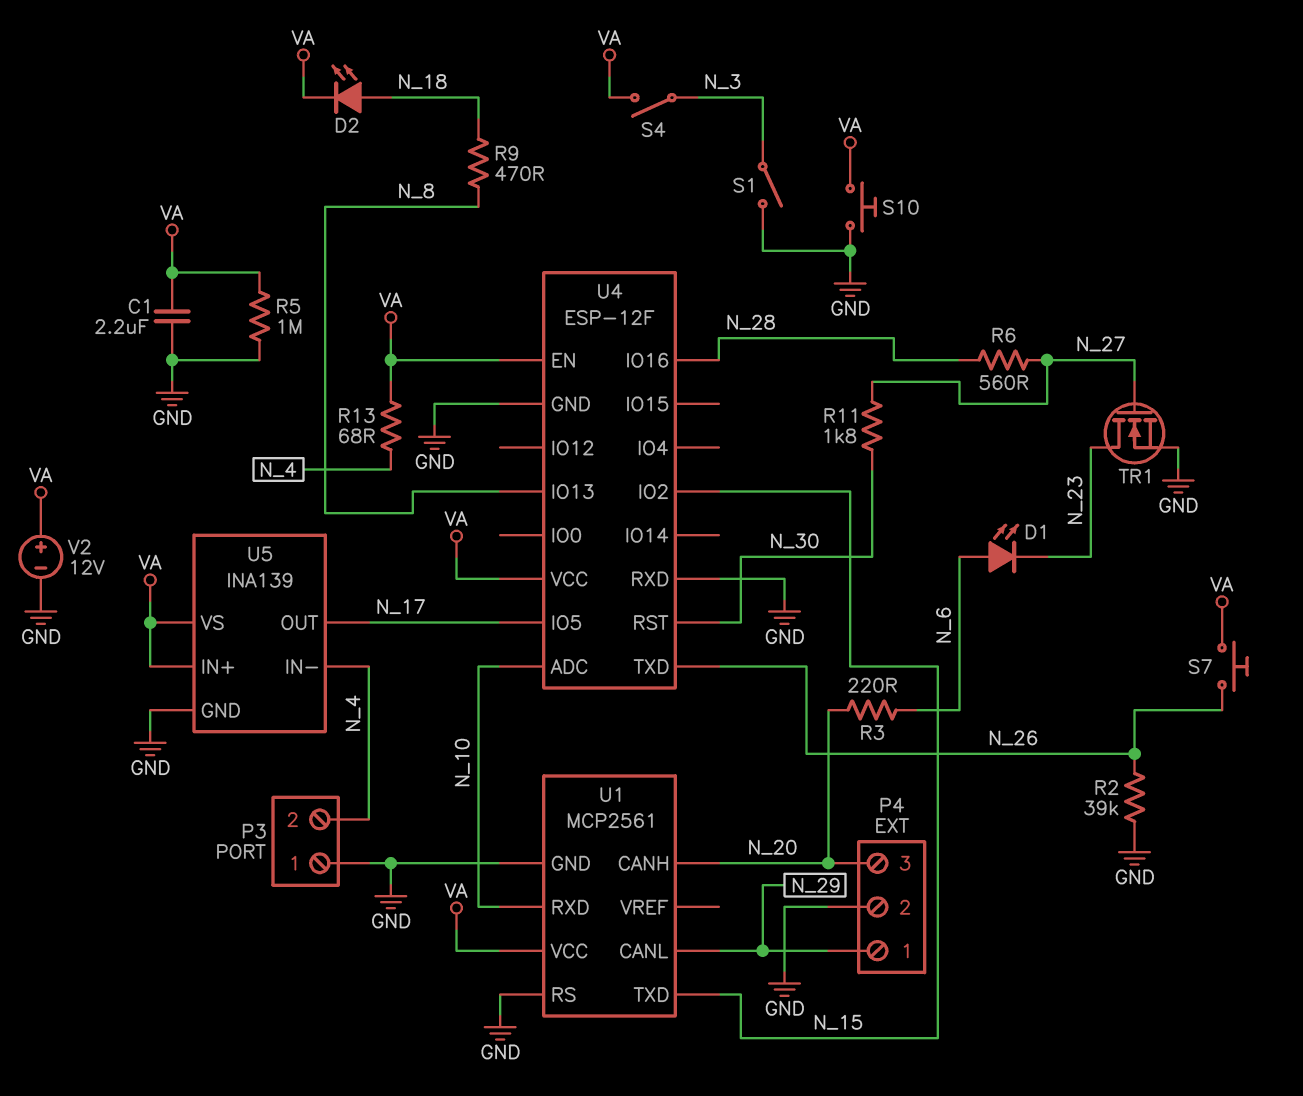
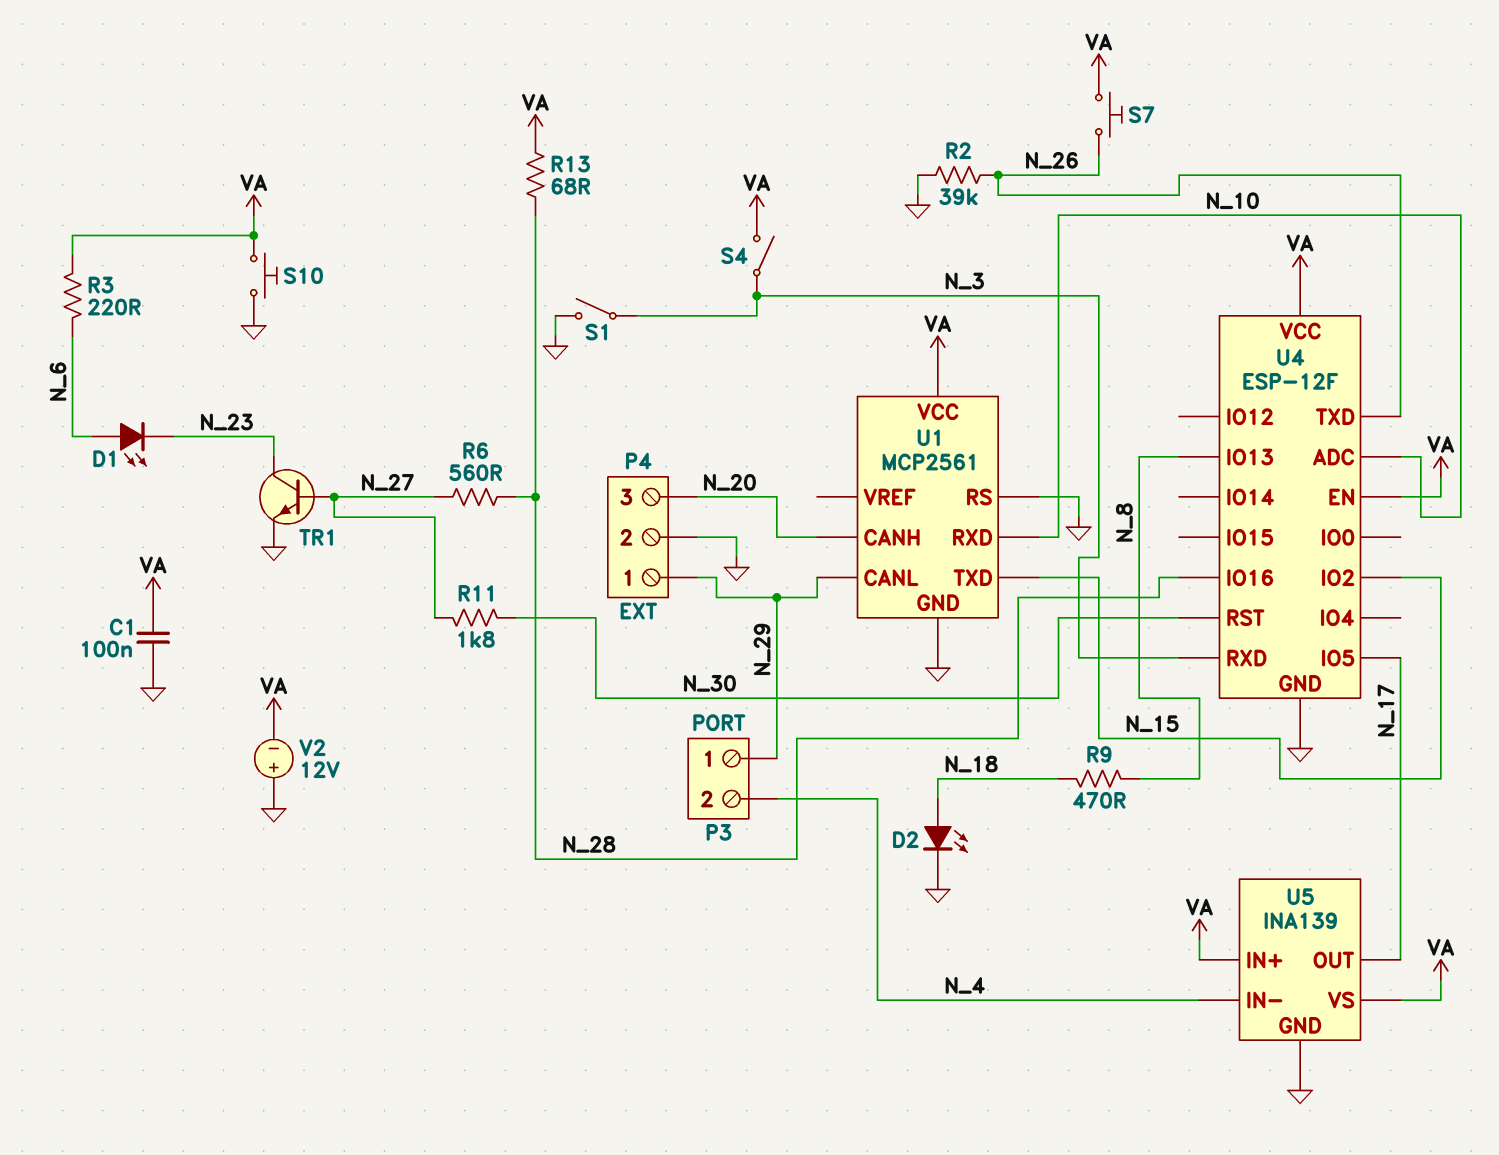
C1: 2.2uF (GND, VA) -> 100nF (GND, VA)
D2: LED (A N_18, K VA) -> LED (A N_18, K GND)
P3 pin 1: GND -> N_29
R3: 220 (N_6, N_20) -> 220 (N_6, VA)
R5: 1M (GND, VA) -> none
R13: 68 (N_4, VA) -> 68 (N_28, VA)
TR1: NMOS (G N_27, D N_23, S GND) -> NPN (B N_27, C N_23, E GND)
U4 pin RXD: GND -> N_3
V2: 12V (plus VA, minus GND) -> 12V (plus GND, minus VA)

